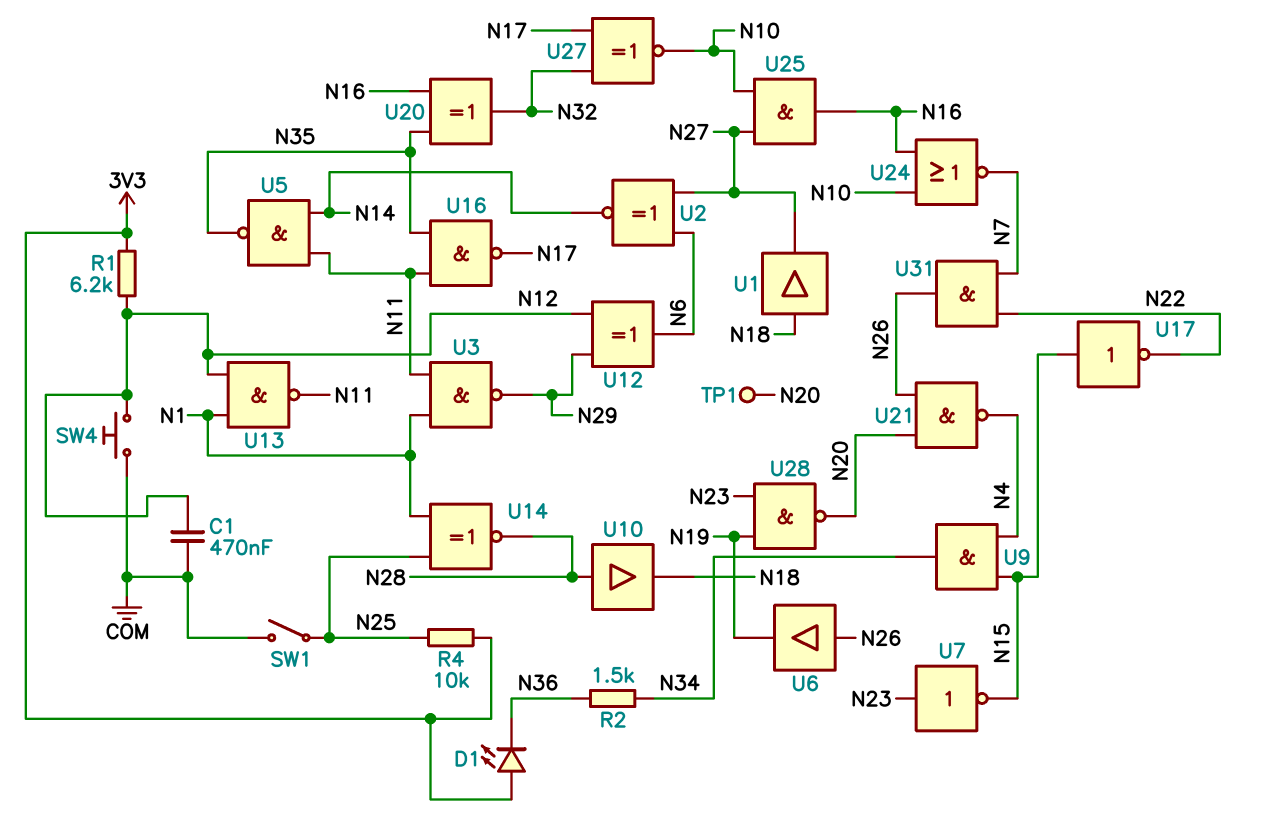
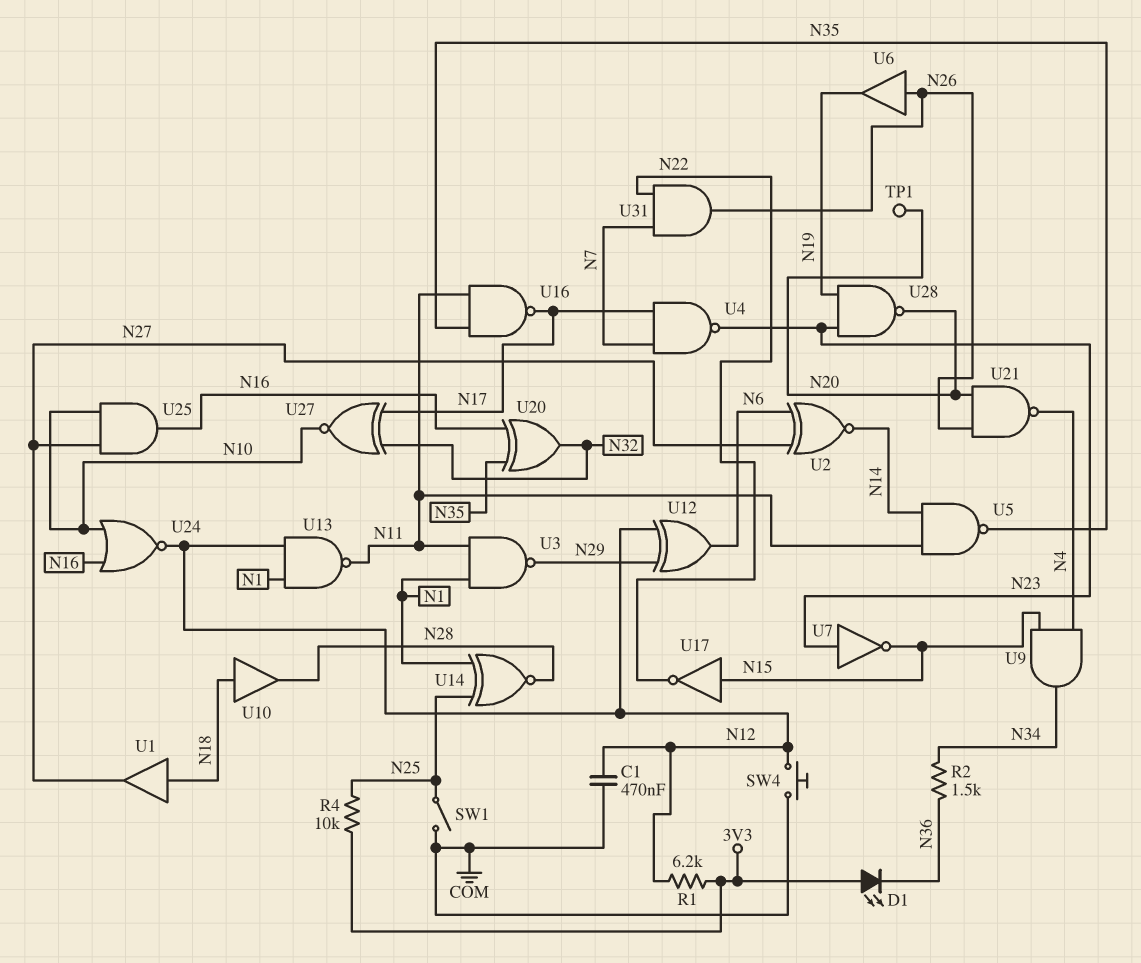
U4: none -> NAND (in N7, in N17, out N23)
U10: buffer (in N28, out N18) -> buffer (in N18, out N28)
U24: NOR (in N10, in N16, out N7) -> NOR (in N10, in N16, out N12)

